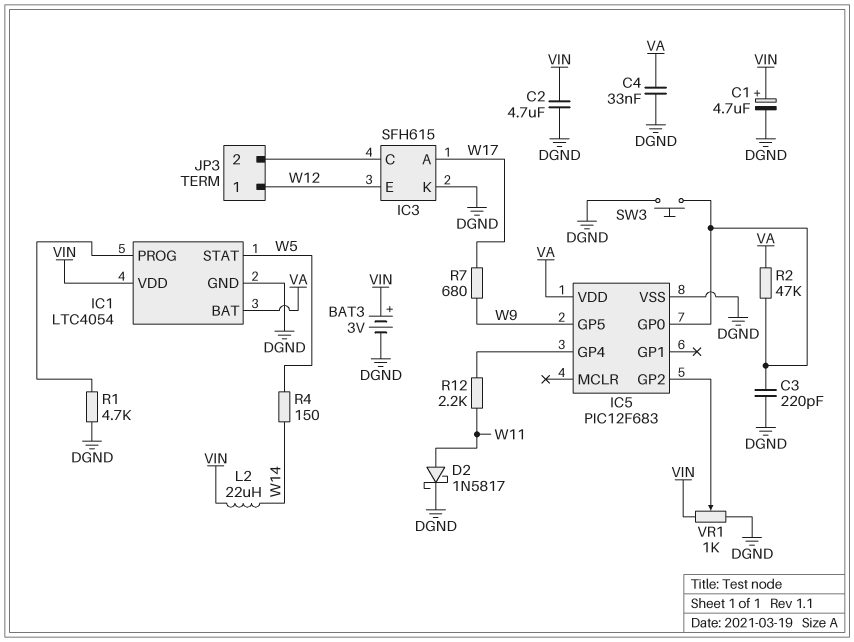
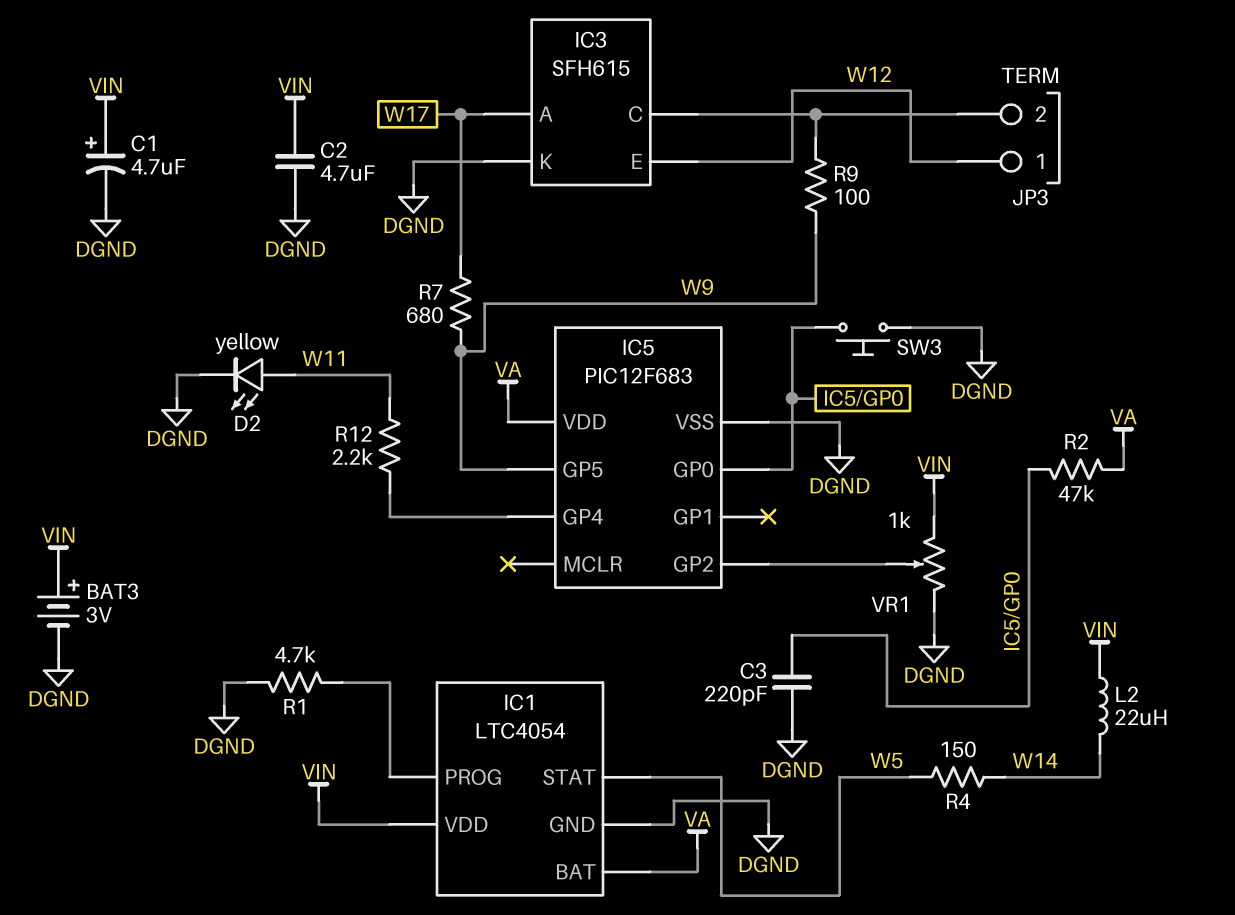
C4: 33nF (DGND, VA) -> none
D2: schottky 1N5817 (A W11, K DGND) -> LED yellow (A W11, K DGND)
R9: none -> 100 (IC3/C, W9)

